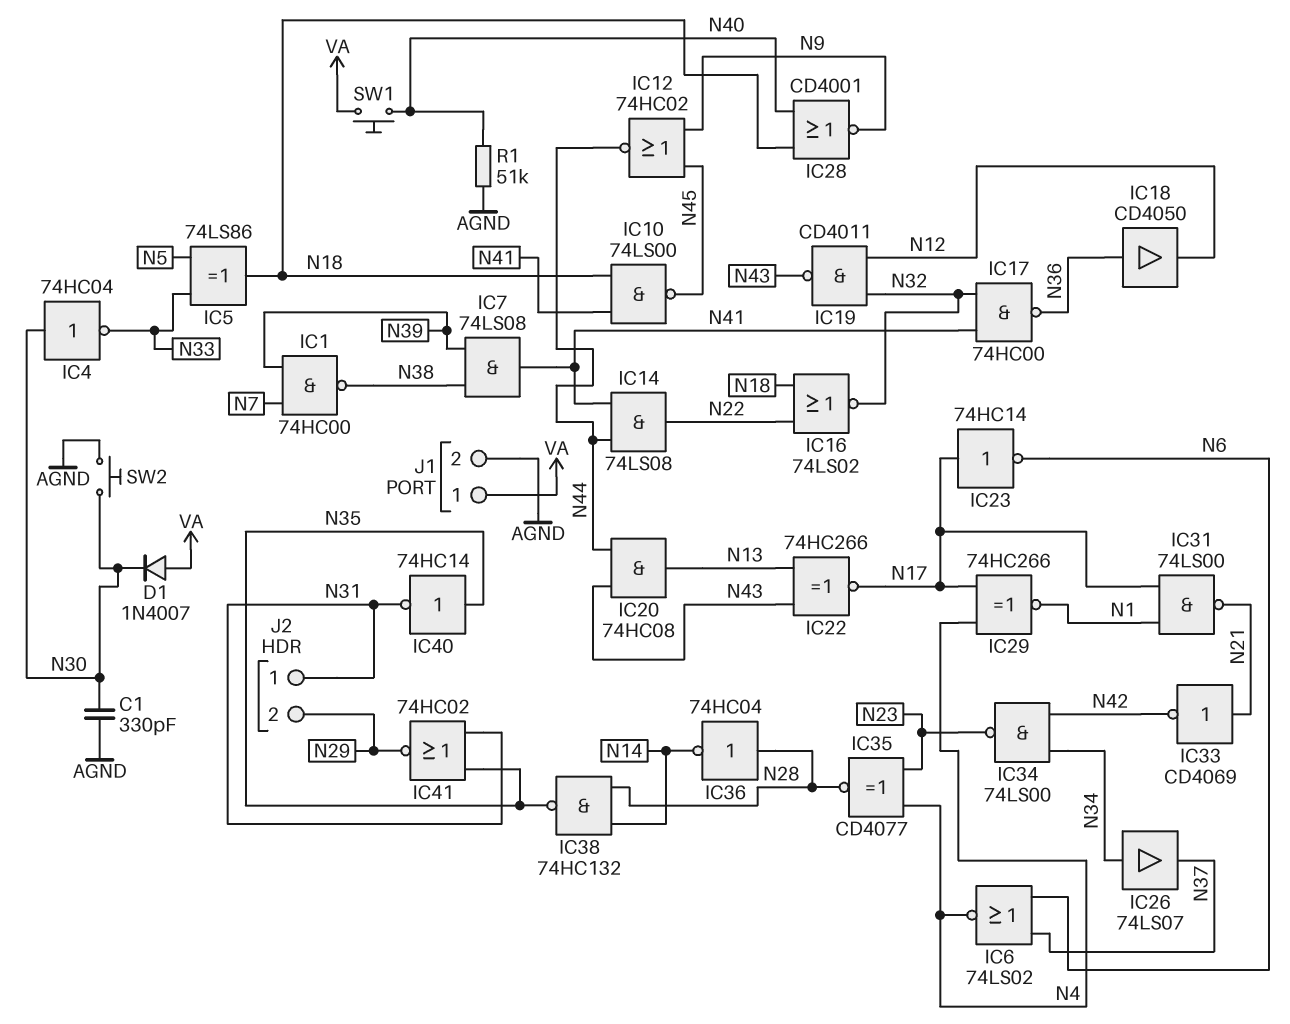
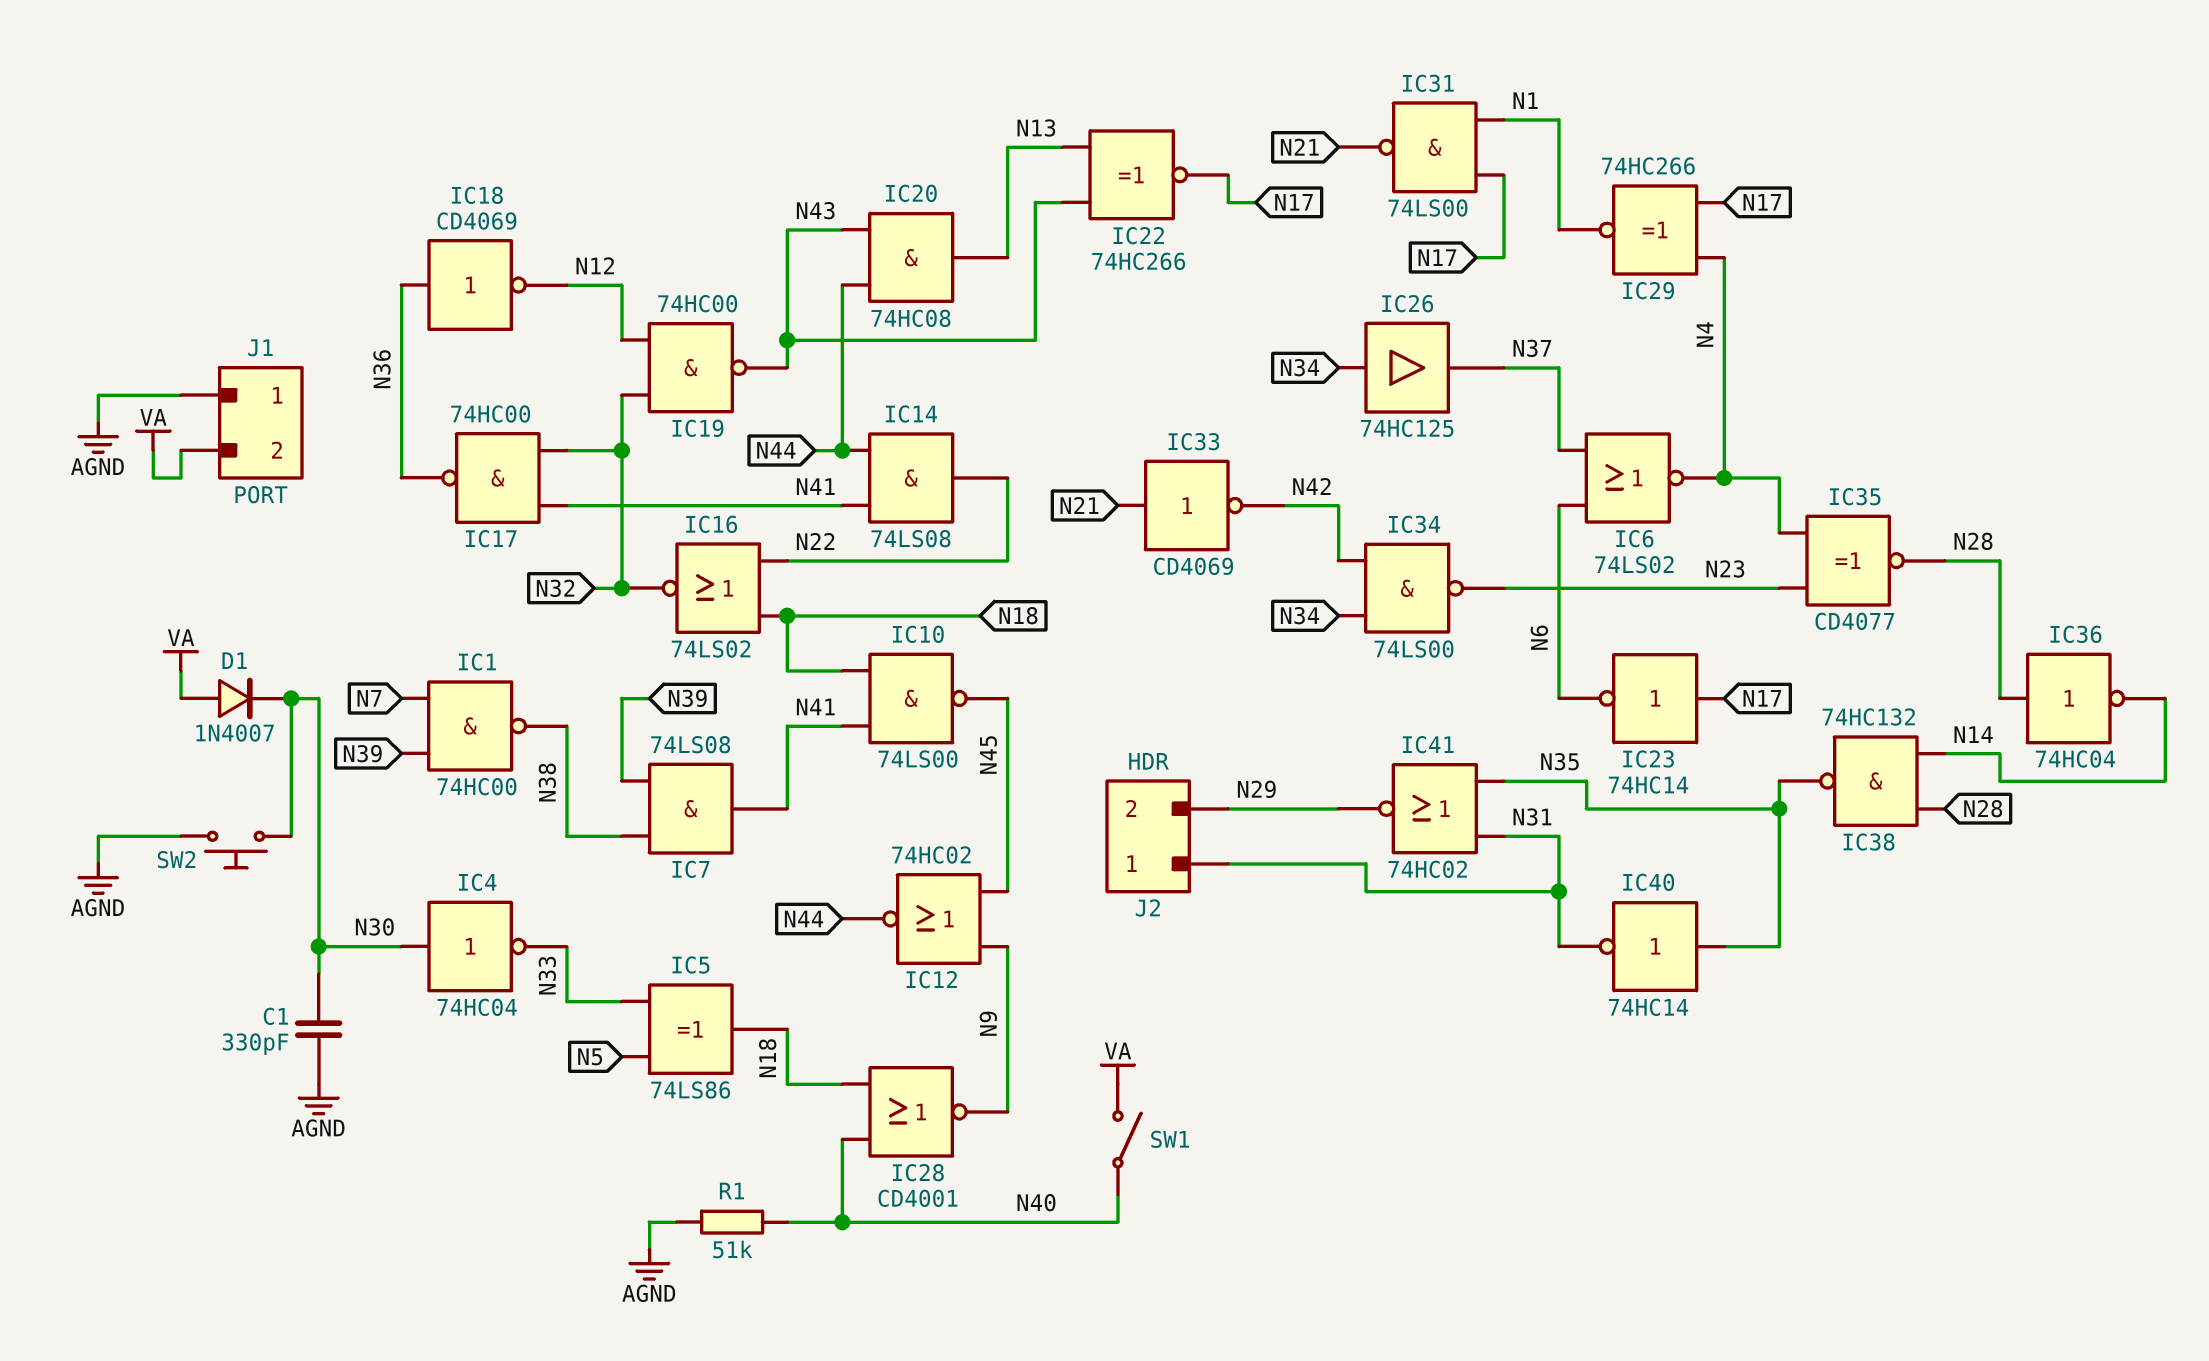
IC18: buffer CD4050 (in N36, out N12) -> NOT CD4069 (in N36, out N12)
IC19: NAND CD4011 (in N12, in N32, out N43) -> NAND 74HC00 (in N12, in N32, out N43)
IC26: buffer 74LS07 (in N34, out N37) -> buffer 74HC125 (in N34, out N37)
J1 pin 1: VA -> AGND
J1 pin 2: AGND -> VA
SW1: button (N40, VA) -> switch (N40, VA)

